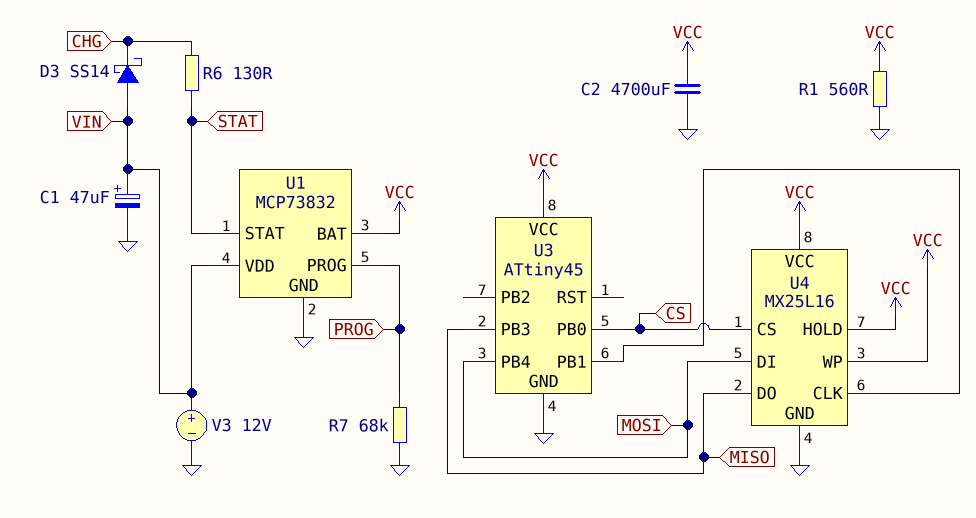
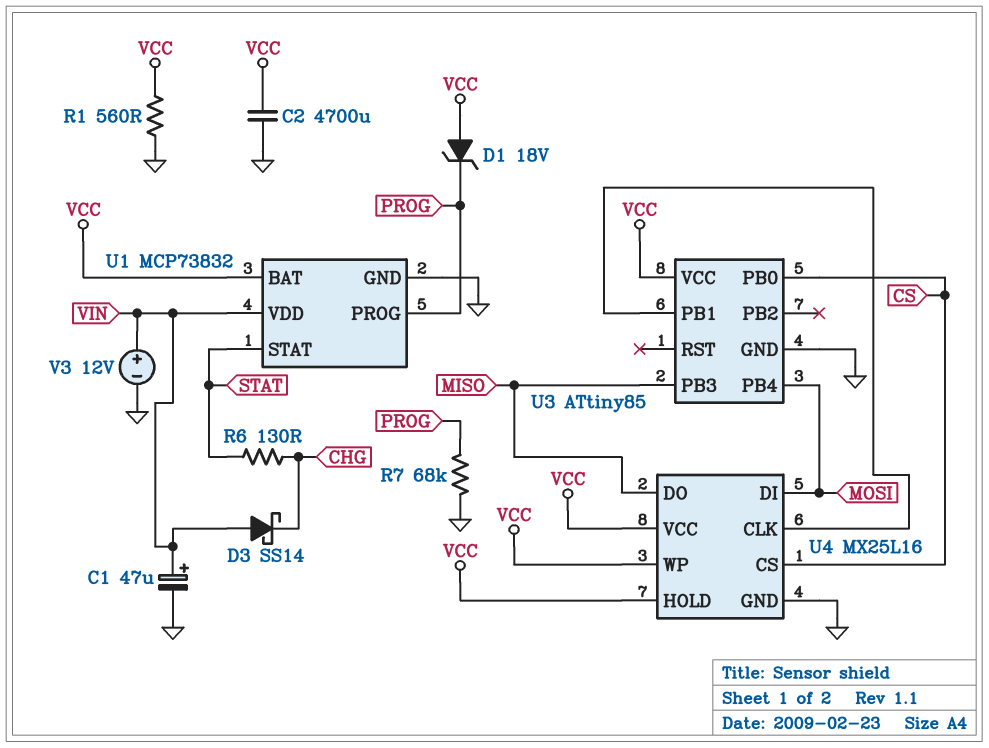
D1: none -> zener 18V (A VCC, K PROG)
U3: ATtiny45 -> ATtiny85

